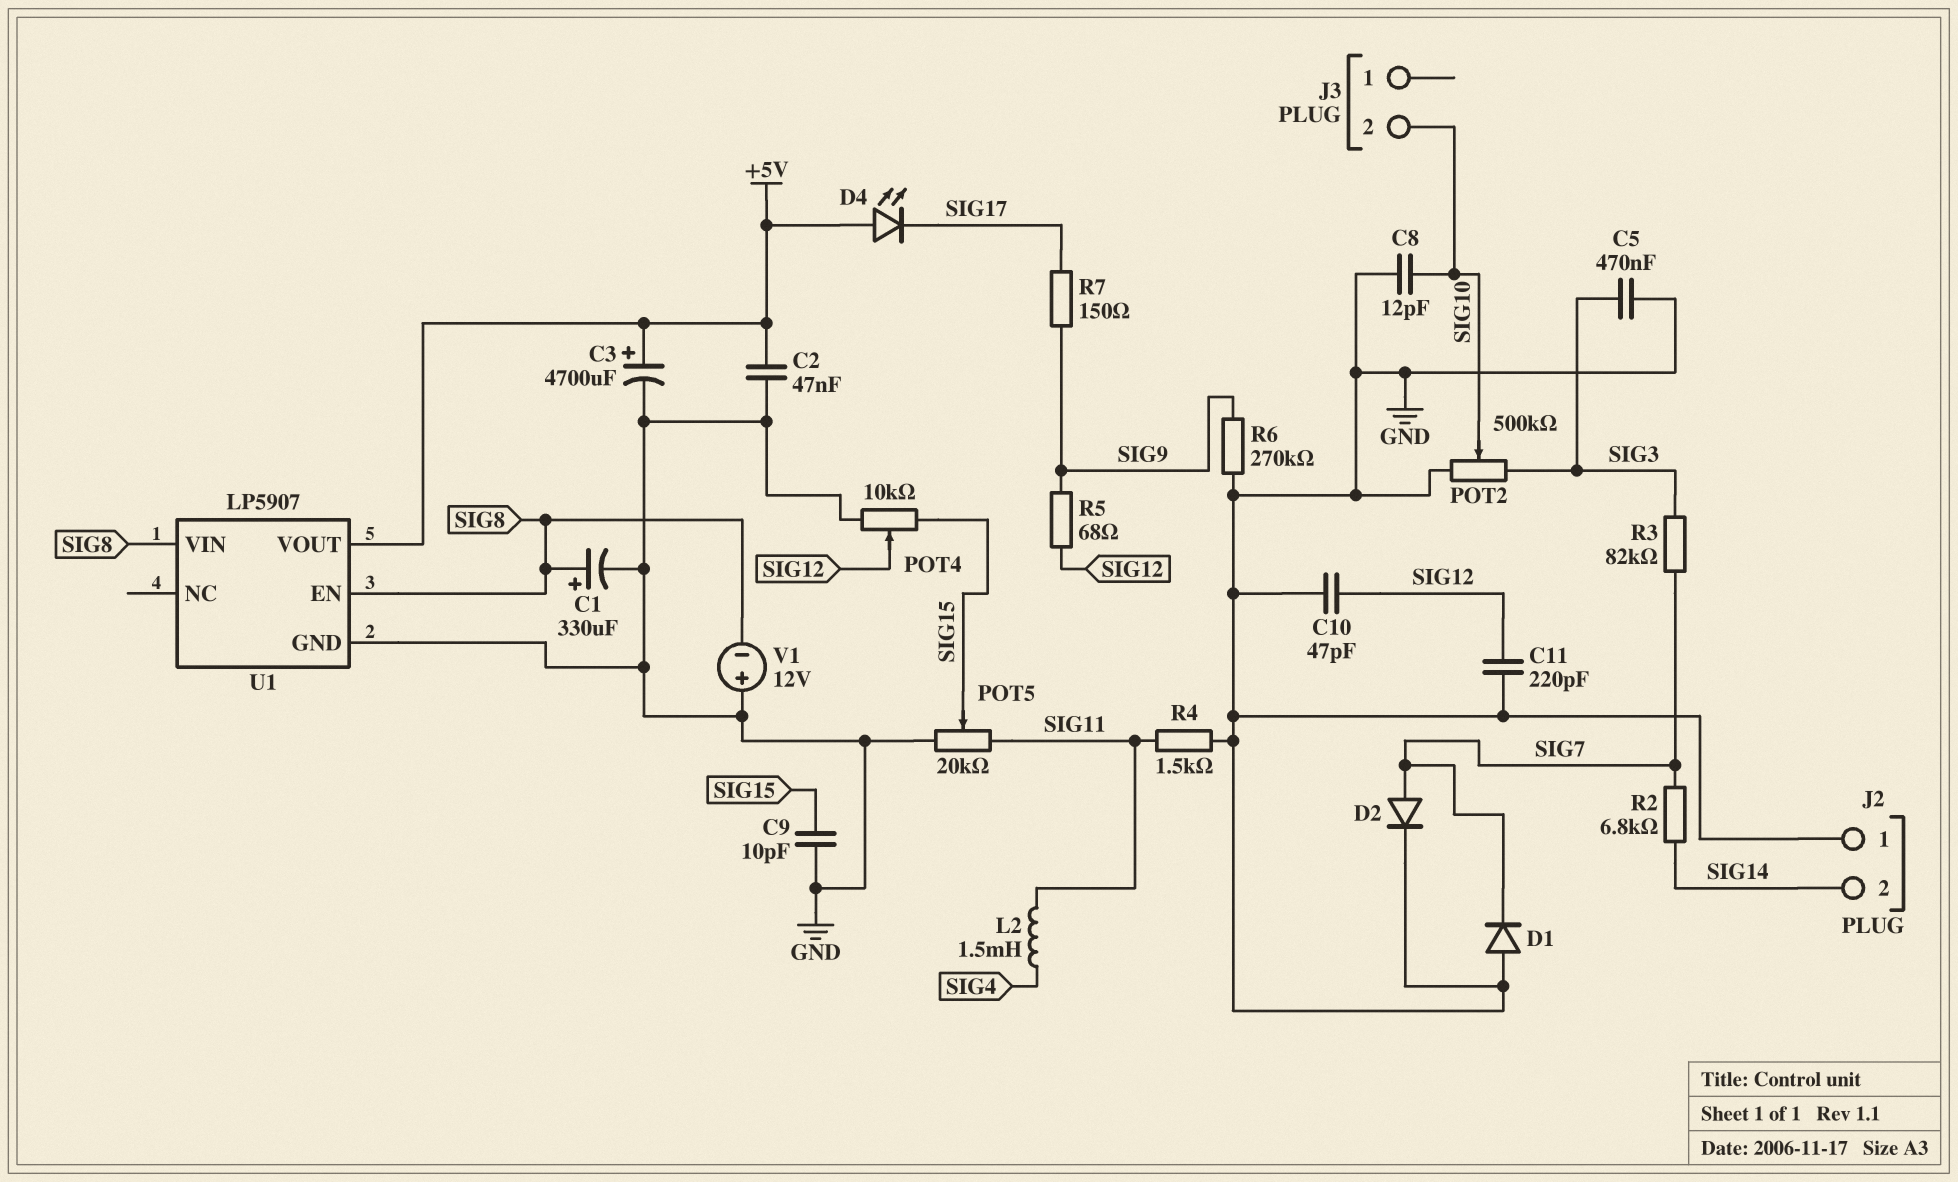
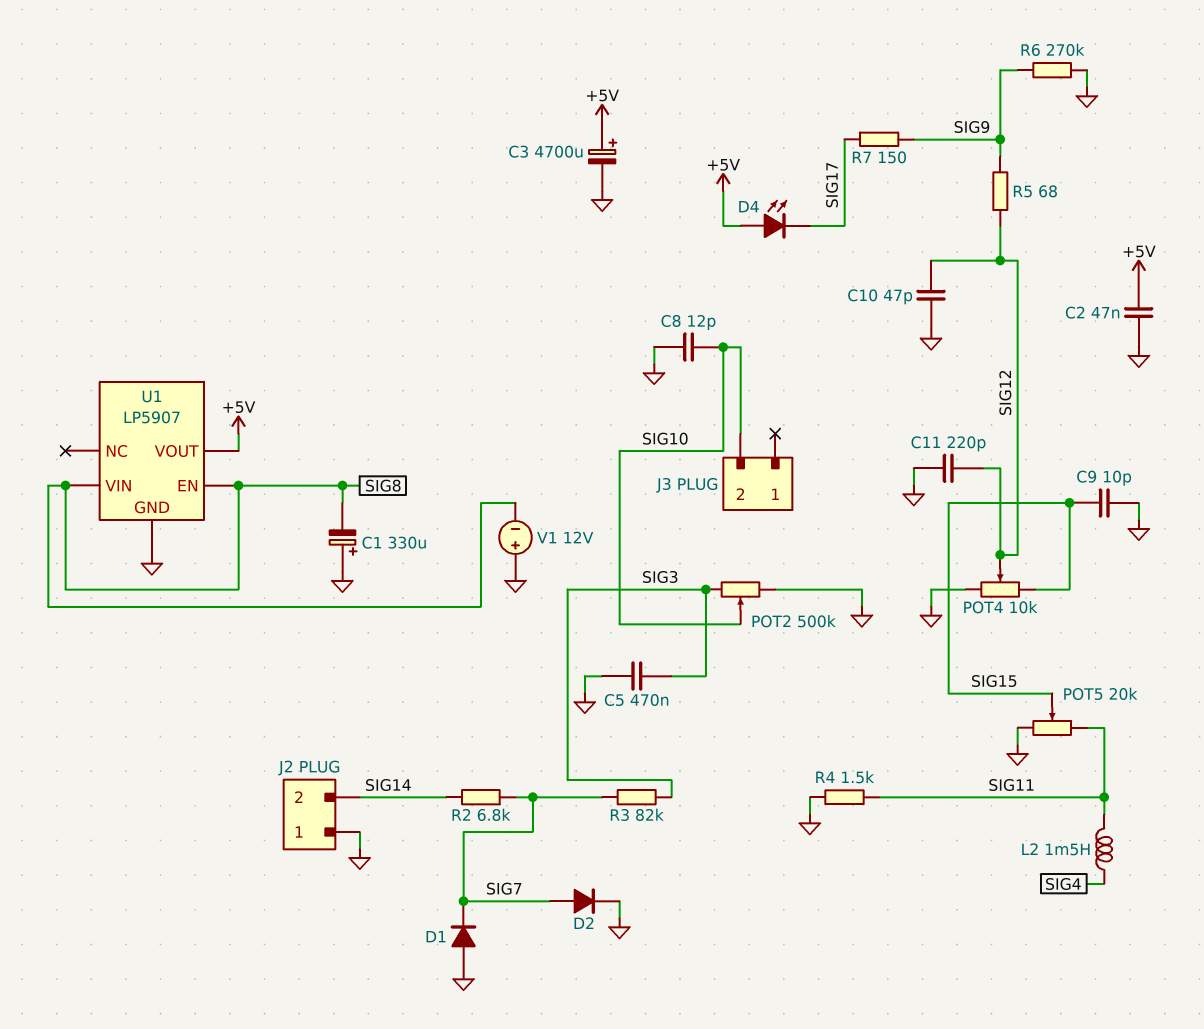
C1: 330uF (plus SIG8, minus GND) -> 330uF (plus GND, minus SIG8)

